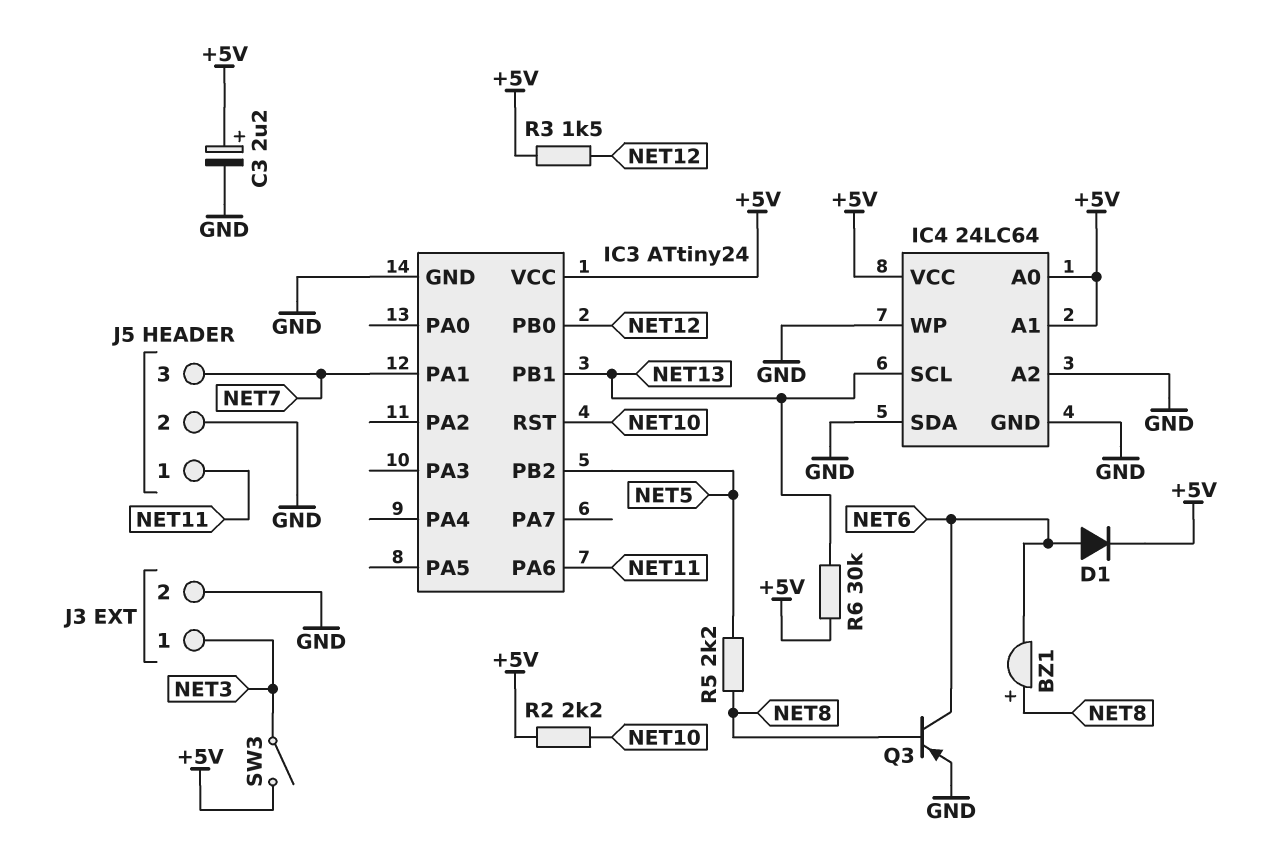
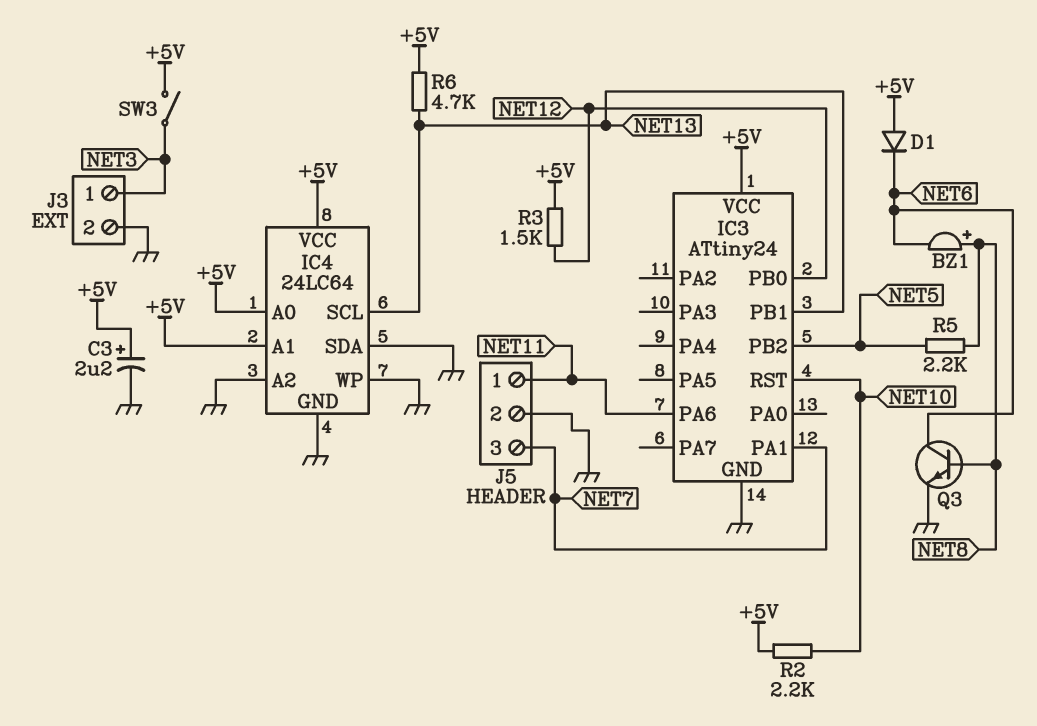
D1: diode (A NET6, K +5V) -> diode (A +5V, K NET6)
Q3: PNP (B NET8, C NET6, E GND) -> NPN (B NET8, C NET6, E GND)
R6: 30k (+5V, NET13) -> 4.7k (+5V, NET13)

